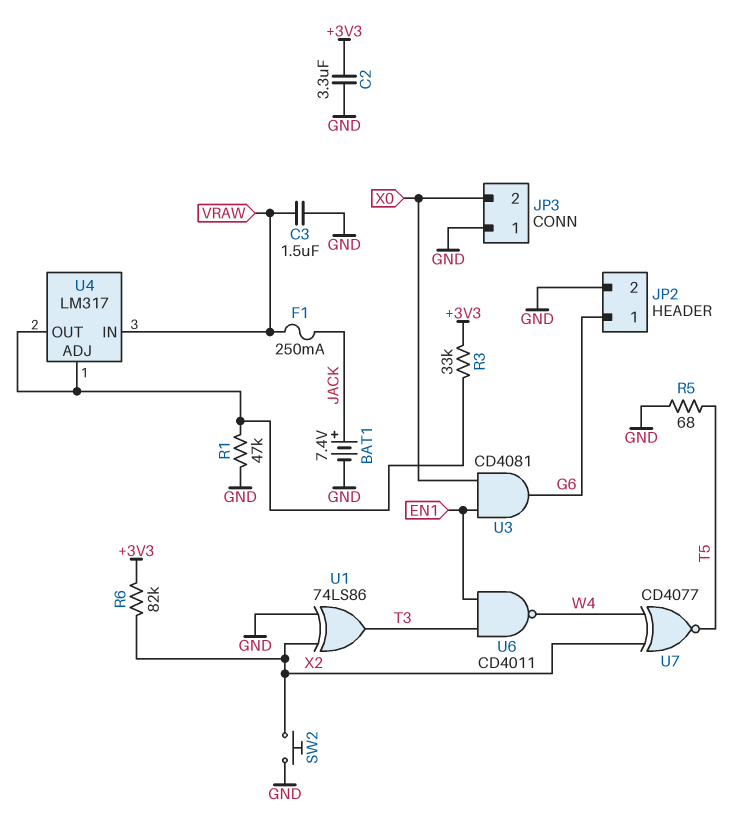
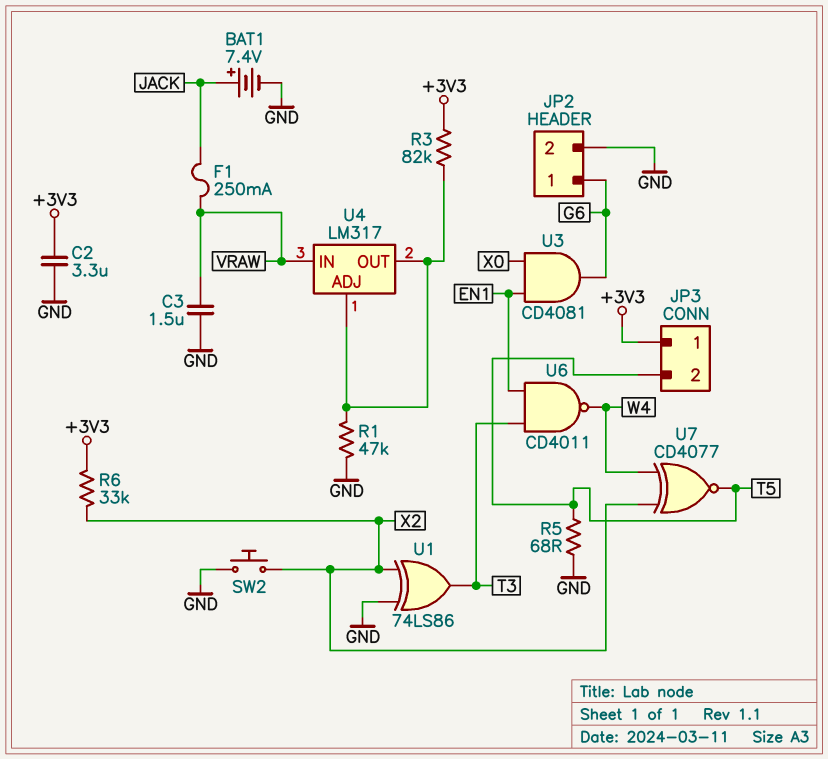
JP3 pin 1: GND -> +3V3
JP3 pin 2: X0 -> T5
R3: 33k (+3V3, U4/ADJ) -> 82k (+3V3, U4/ADJ)
R6: 82k (+3V3, X2) -> 33k (+3V3, X2)

